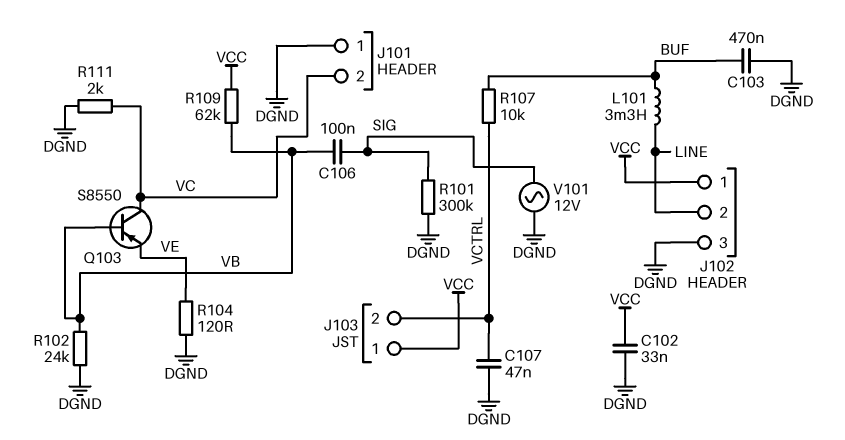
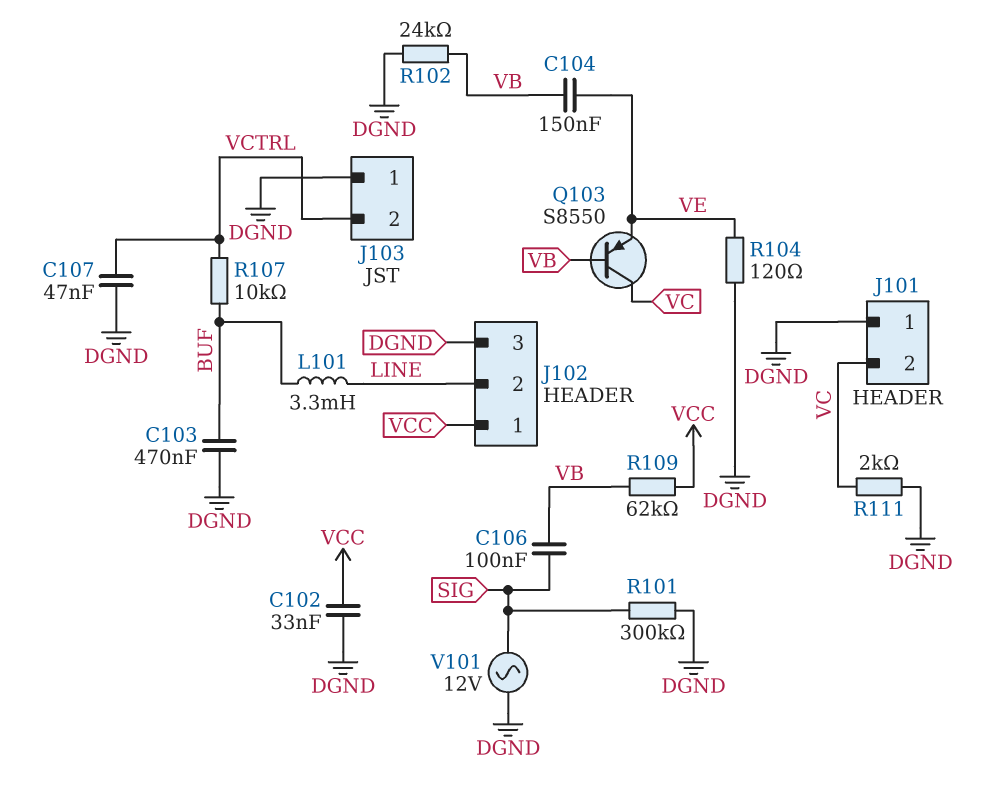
C104: none -> 150nF (VB, VE)
J103 pin 1: VCC -> DGND

